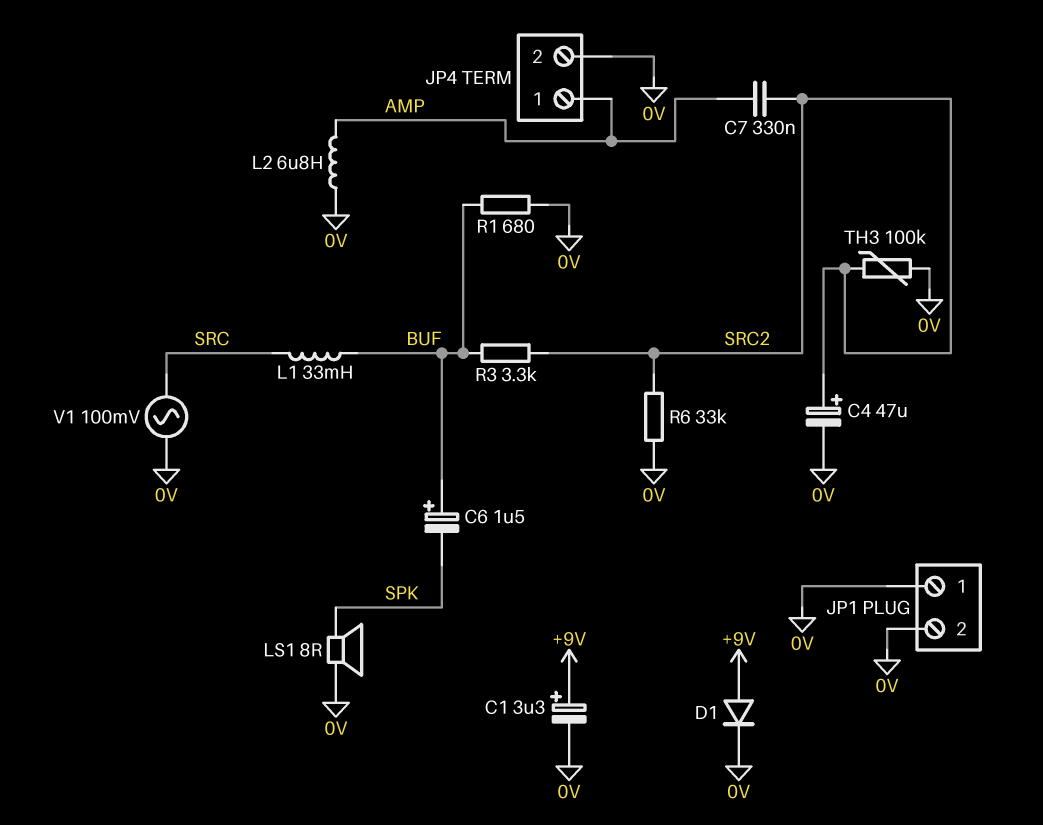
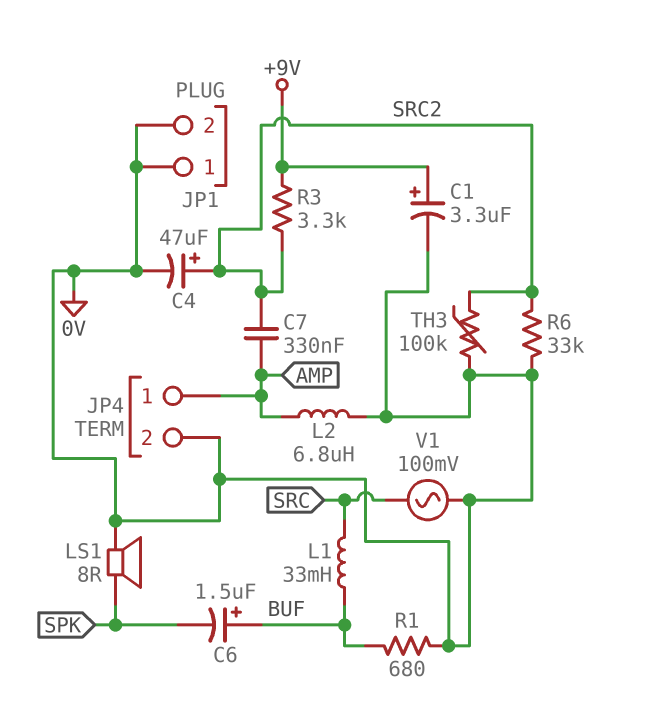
D1: diode (A +9V, K 0V) -> none
R3: 3.3k (BUF, SRC2) -> 3.3k (+9V, SRC2)

